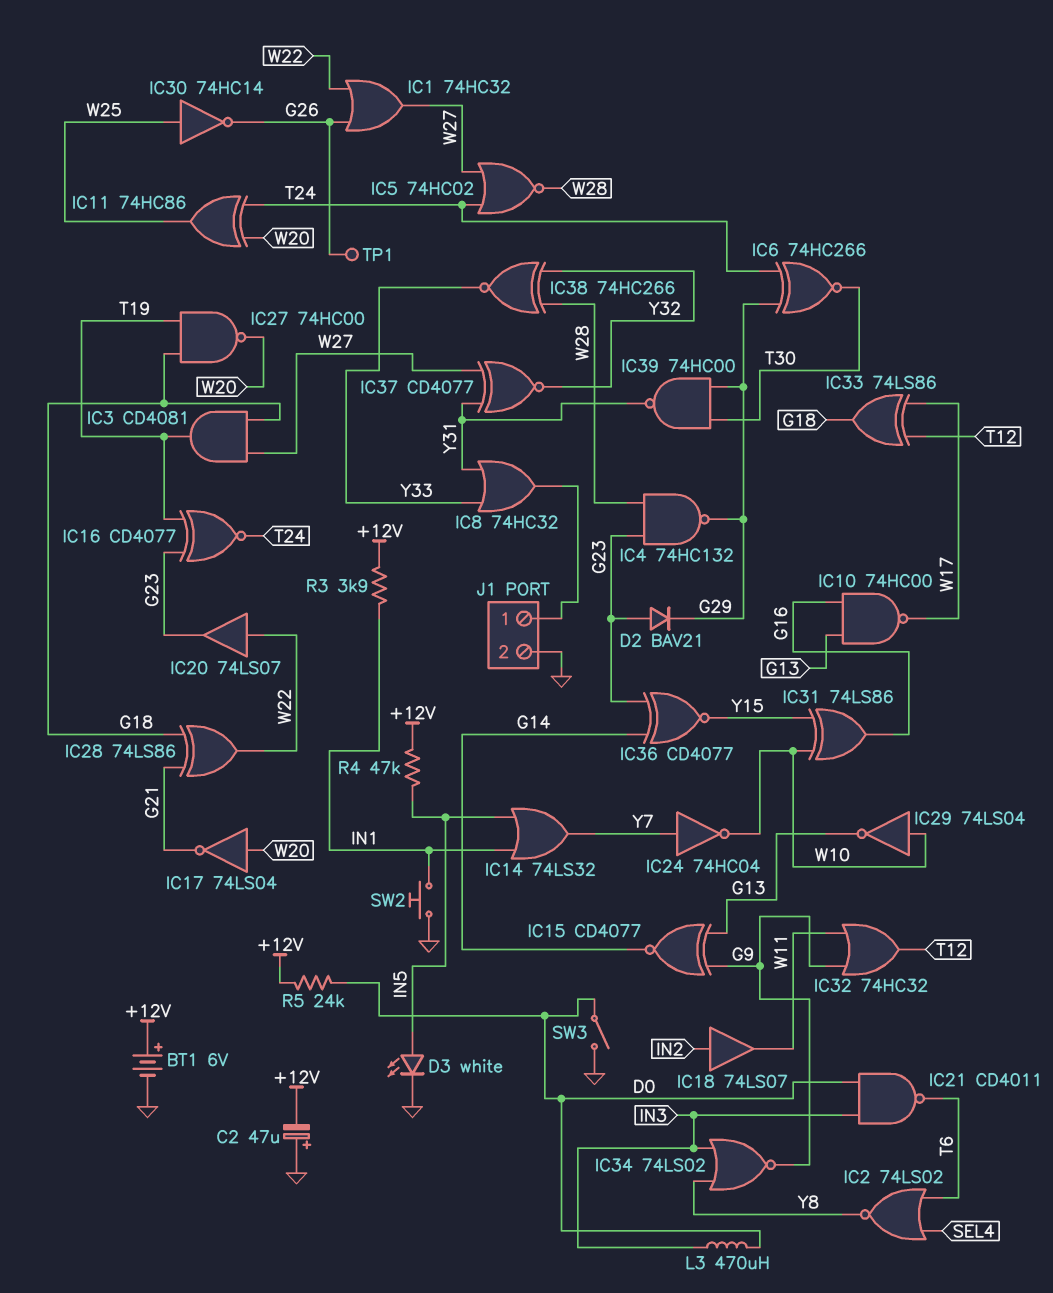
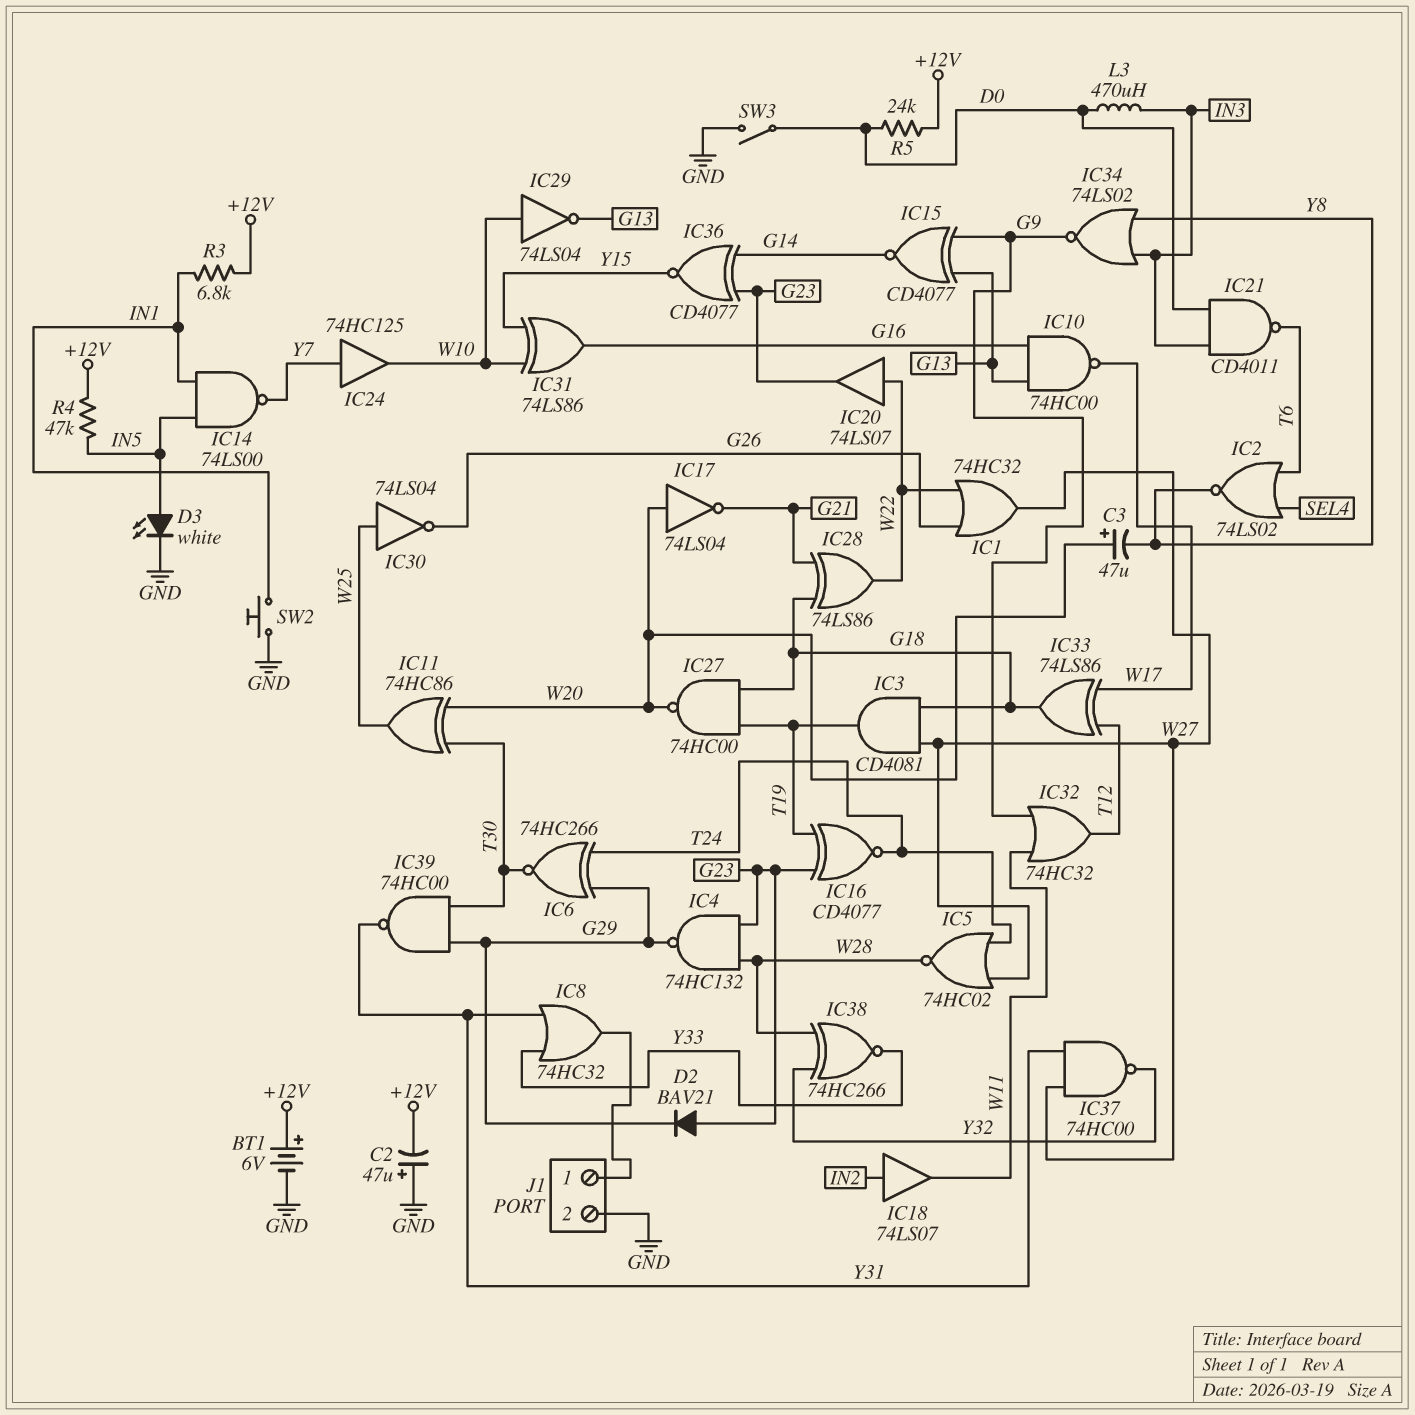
C3: none -> 47uF (plus W20, minus Y8)
IC11: XOR 74HC86 (in T24, in W20, out W25) -> XOR 74HC86 (in T30, in W20, out W25)
IC14: OR 74LS32 (in IN1, in IN5, out Y7) -> NAND 74LS00 (in IN1, in IN5, out Y7)
IC24: NOT 74HC04 (in Y7, out W10) -> buffer 74HC125 (in Y7, out W10)
IC30: NOT 74HC14 (in W25, out G26) -> NOT 74LS04 (in W25, out G26)
IC37: XNOR CD4077 (in W27, in Y31, out Y32) -> NAND 74HC00 (in W27, in Y31, out Y32)
R3: 3.9k (+12V, IN1) -> 6.8k (+12V, IN1)
TP1: test point (G26) -> none

